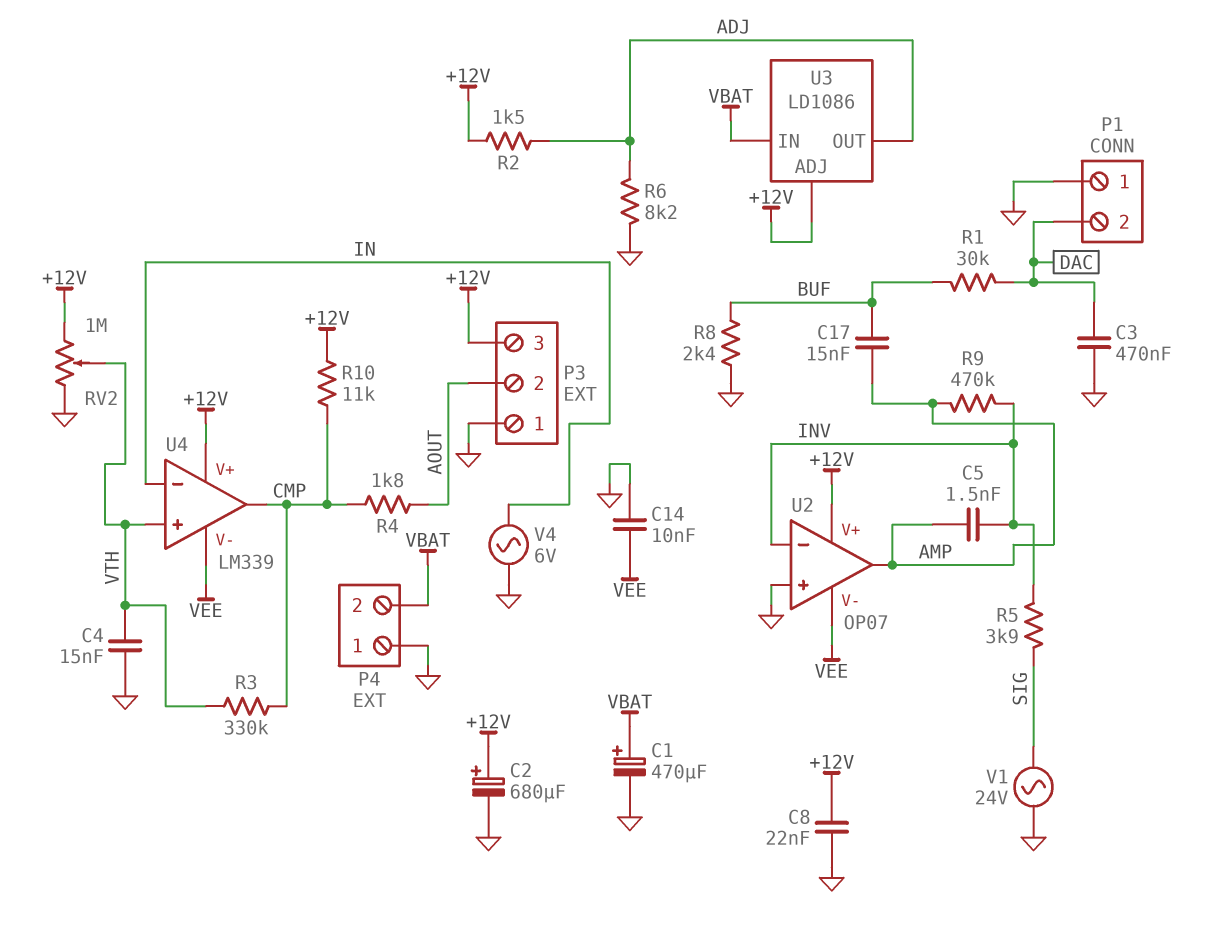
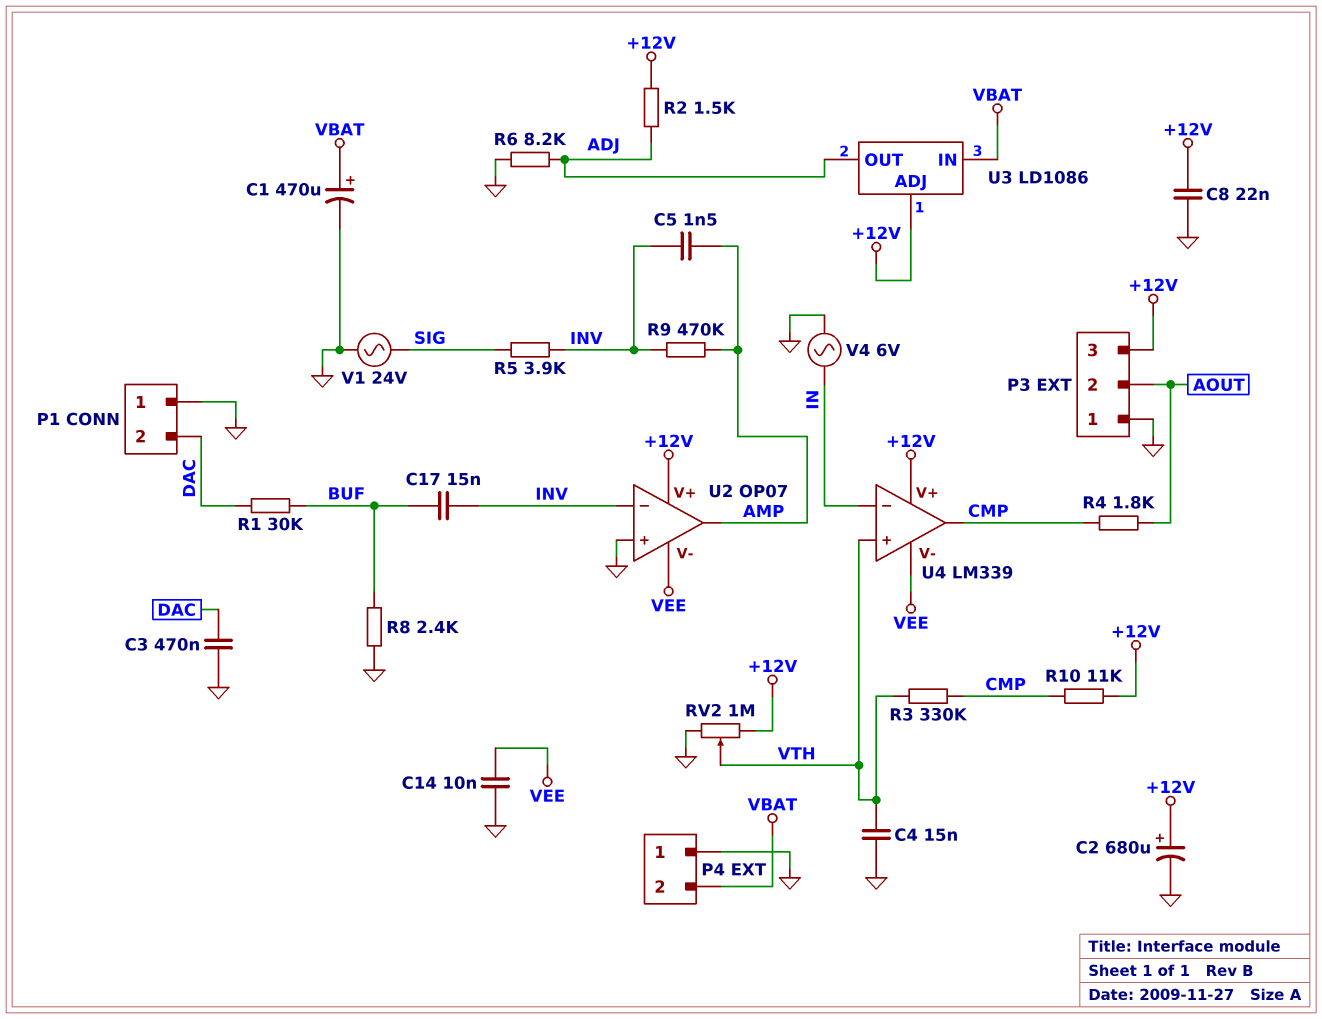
C17: 15nF (AMP, BUF) -> 15nF (BUF, INV)

